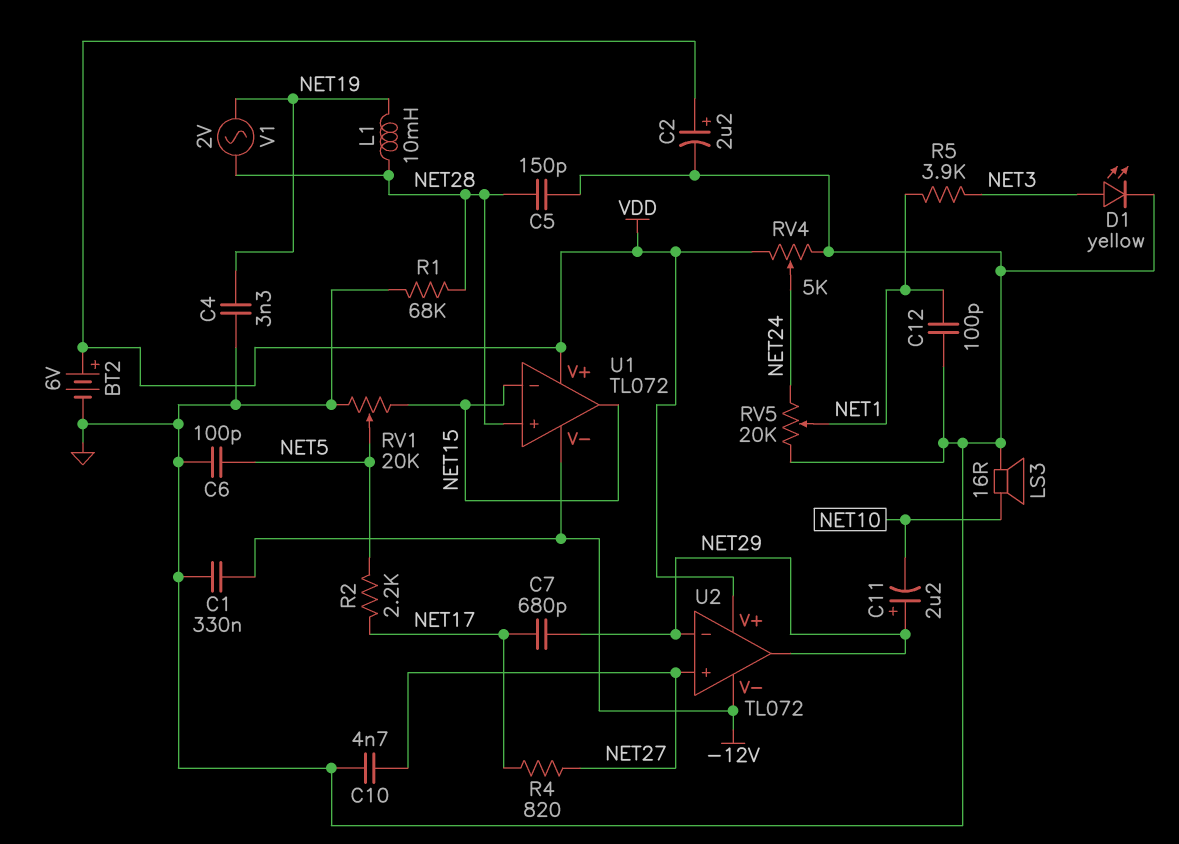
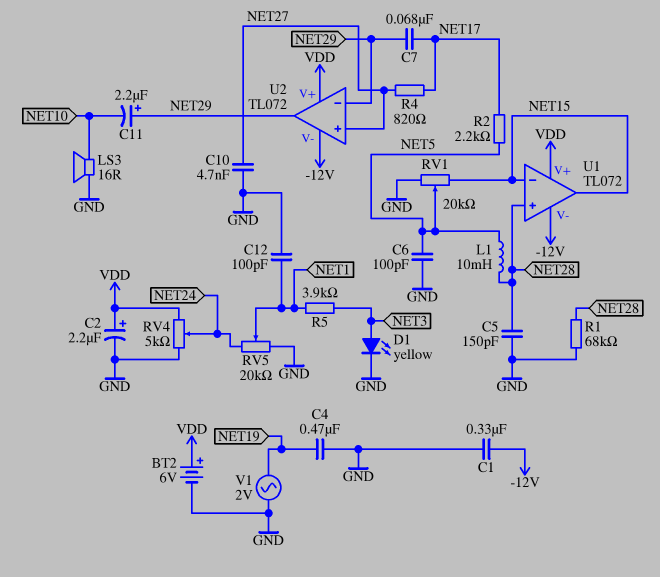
C4: 3.3nF (GND, NET19) -> 470nF (GND, NET19)
C7: 680pF (NET17, NET29) -> 68nF (NET17, NET29)
L1: 10mH (NET19, NET28) -> 10mH (NET5, NET28)
V1: AC 2V (NET19, NET28) -> AC 2V (GND, NET19)

